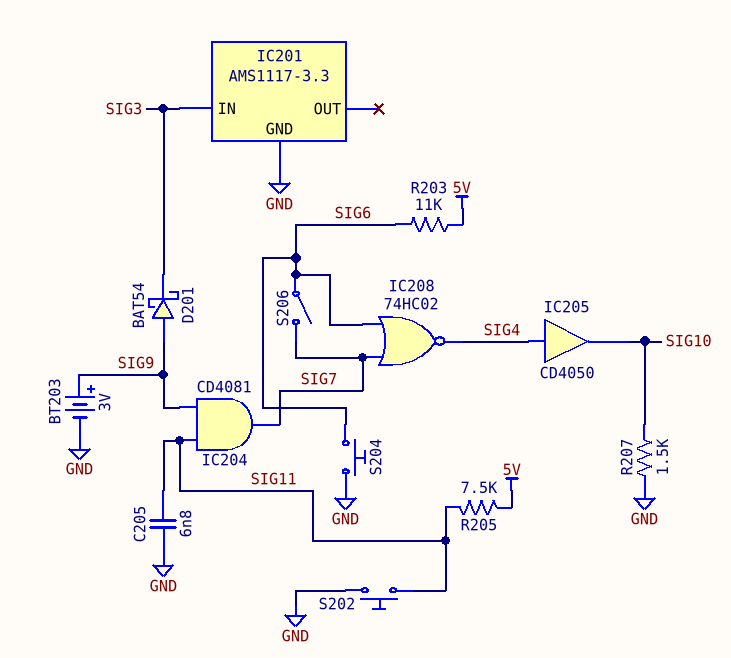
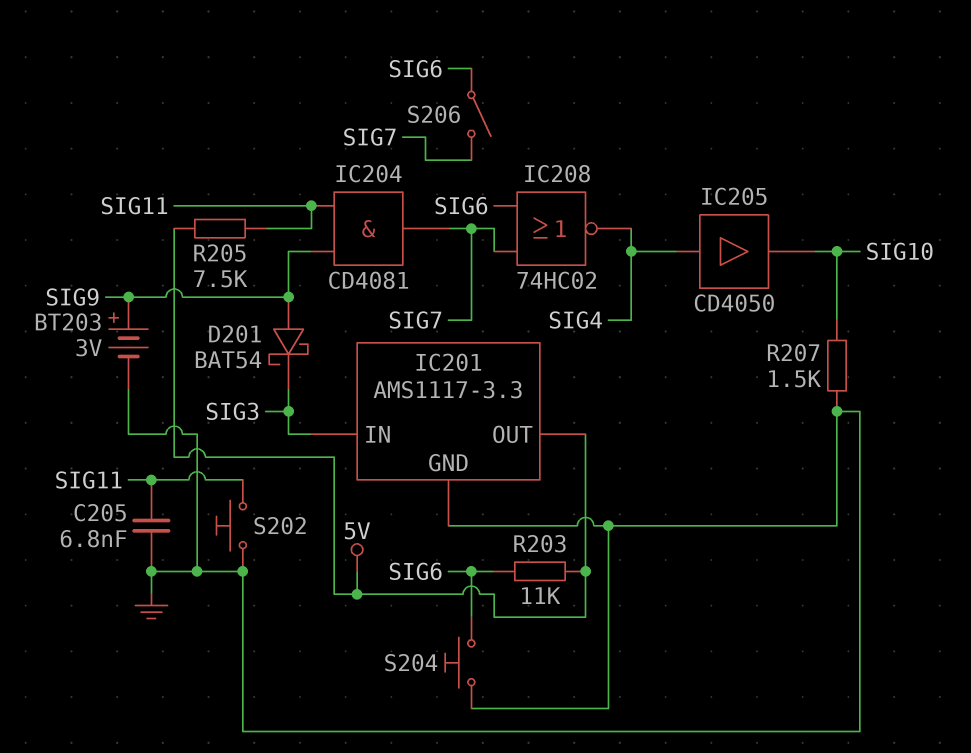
IC201 pin OUT: none -> 5V

